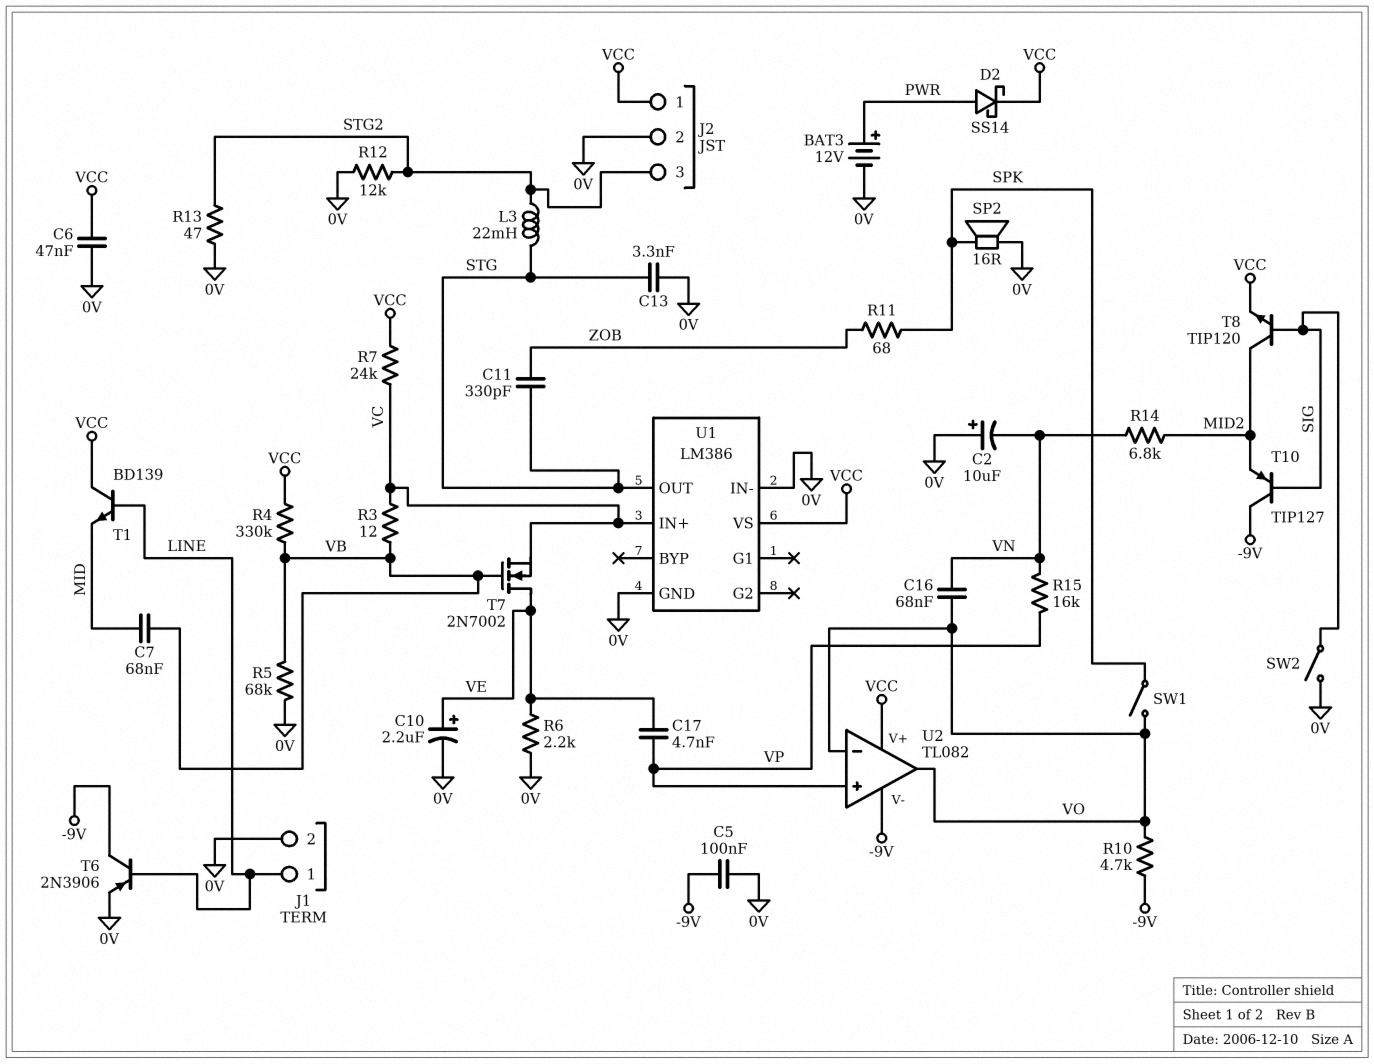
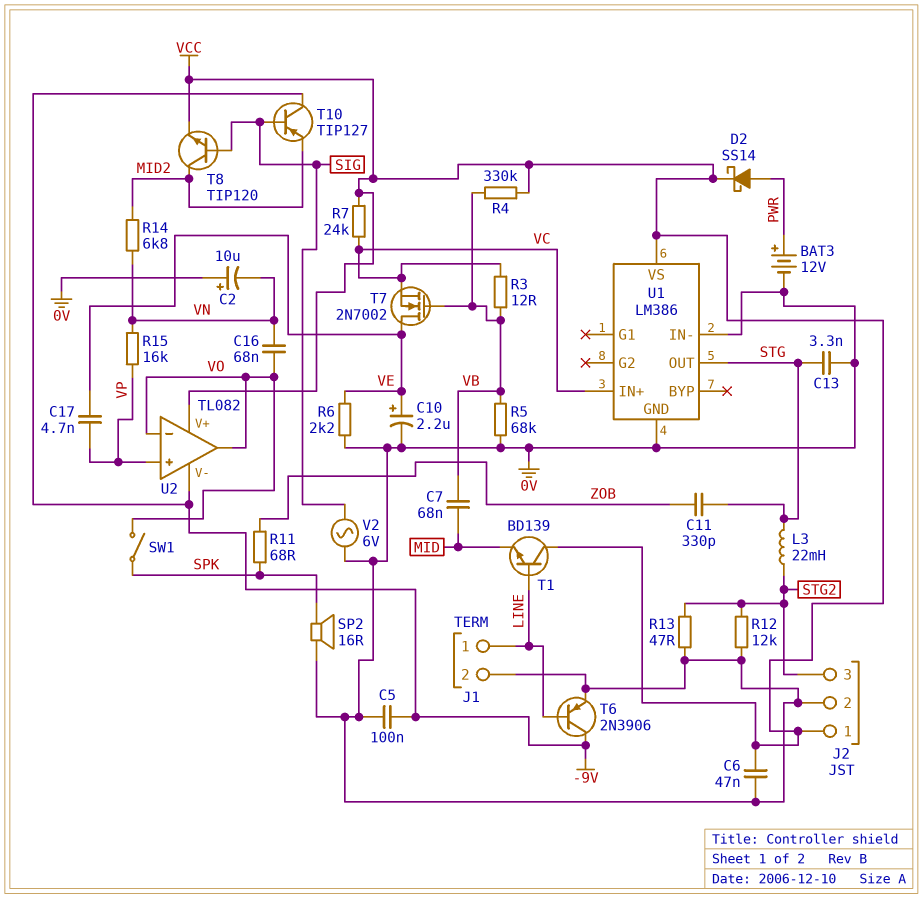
R10: 4.7k (-9V, VO) -> none
SW2: switch (0V, SIG) -> none
V2: none -> AC 6V (0V, SIG)

